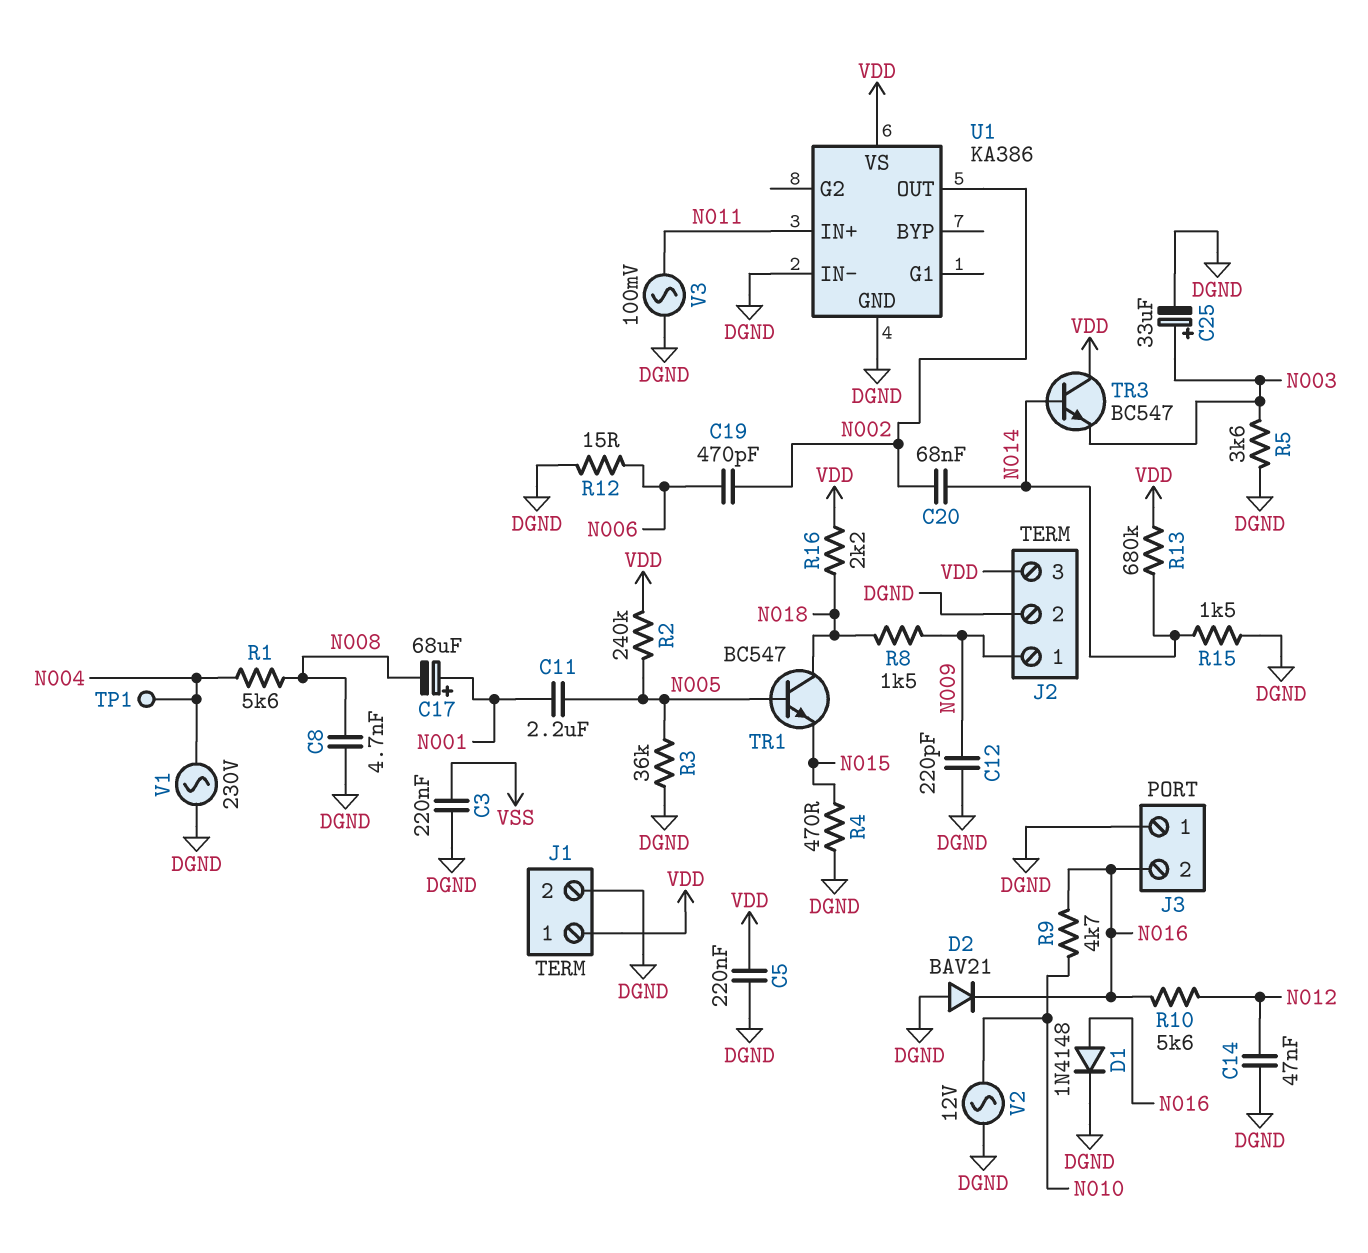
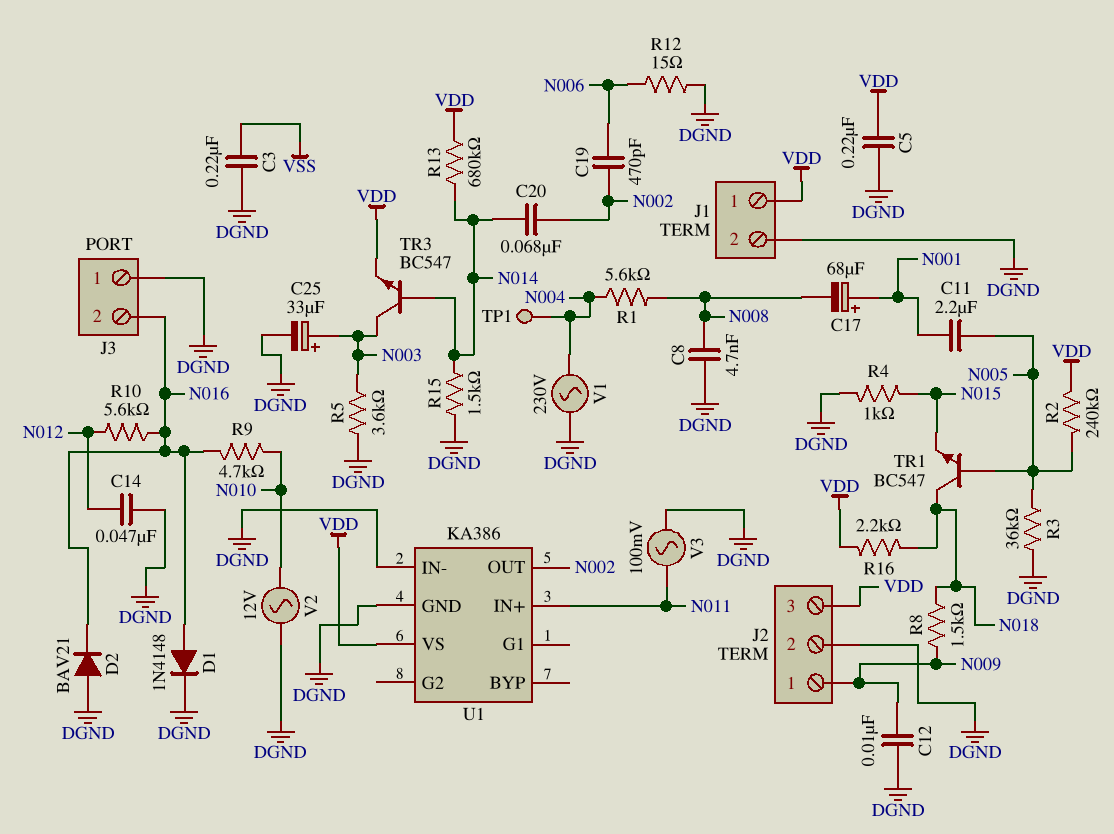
C12: 220pF (DGND, N009) -> 10nF (DGND, N009)
R4: 470 (DGND, N015) -> 1k (DGND, N015)
TR3: NPN BC547 (B N014, C VDD, E N003) -> NPN BC547 (B N014, C N003, E VDD)

